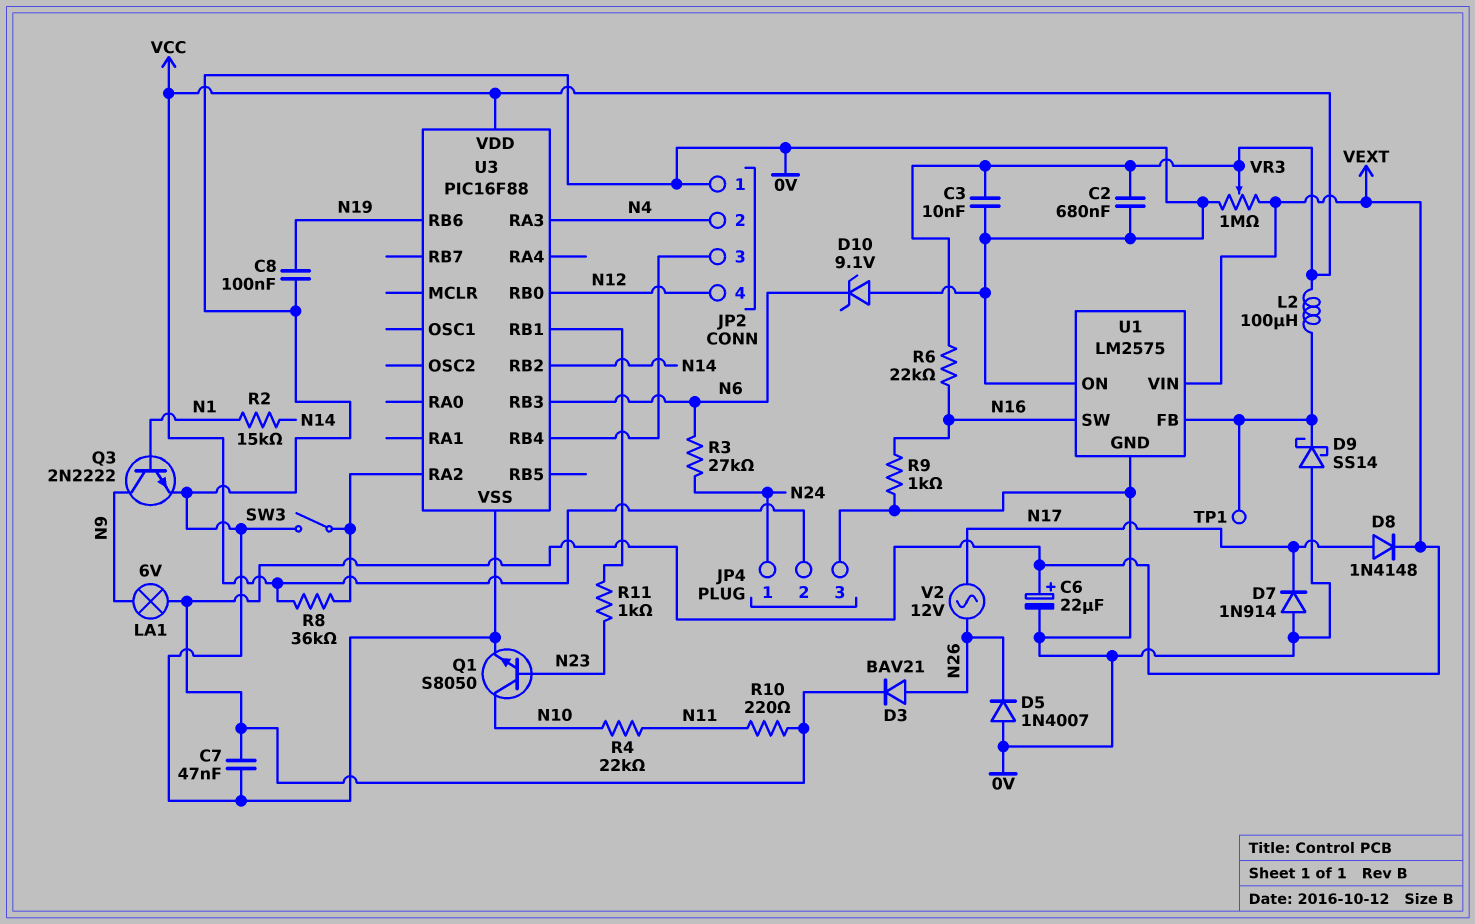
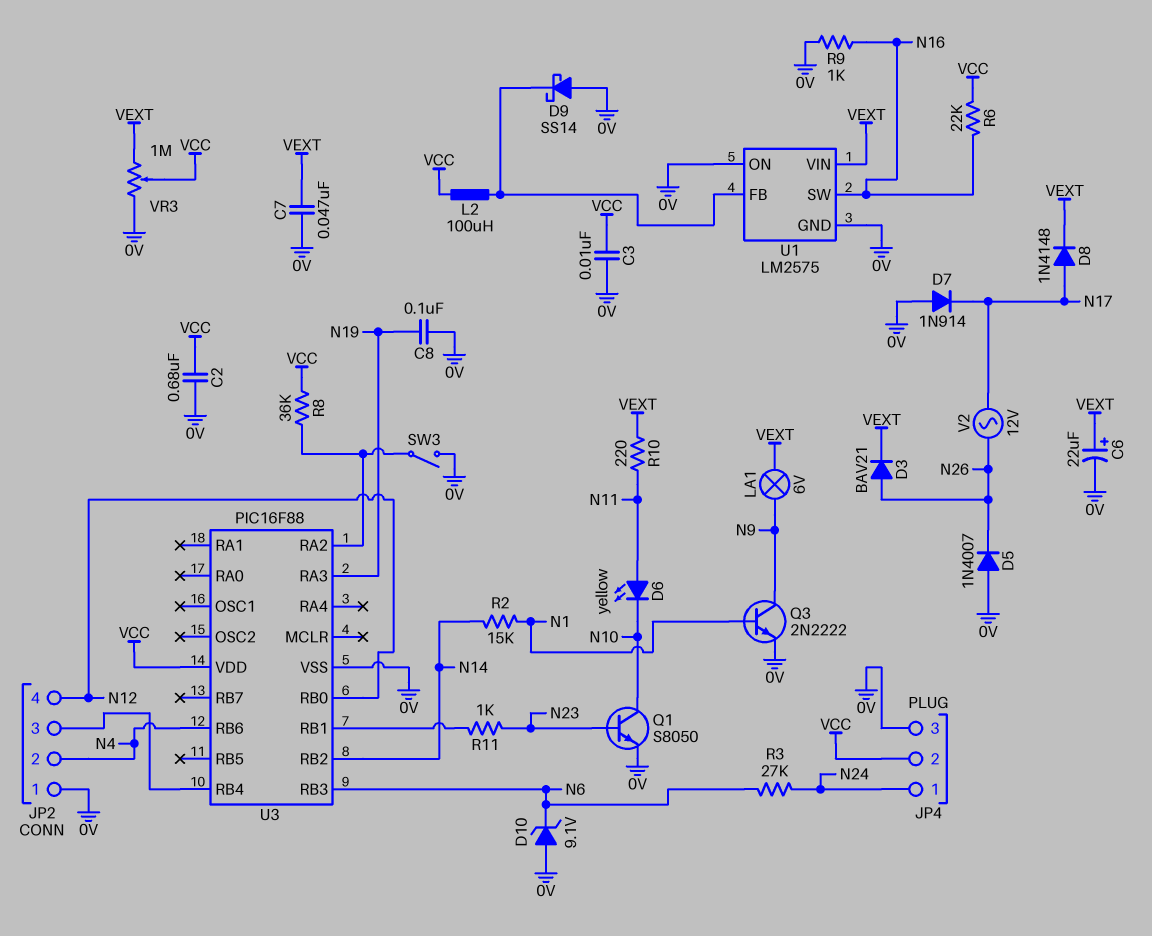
D6: none -> LED yellow (A N11, K N10)
R4: 22k (N10, N11) -> none
TP1: test point (U1/FB) -> none
U3 pin RA3: N4 -> N19
U3 pin RB6: N19 -> N4

